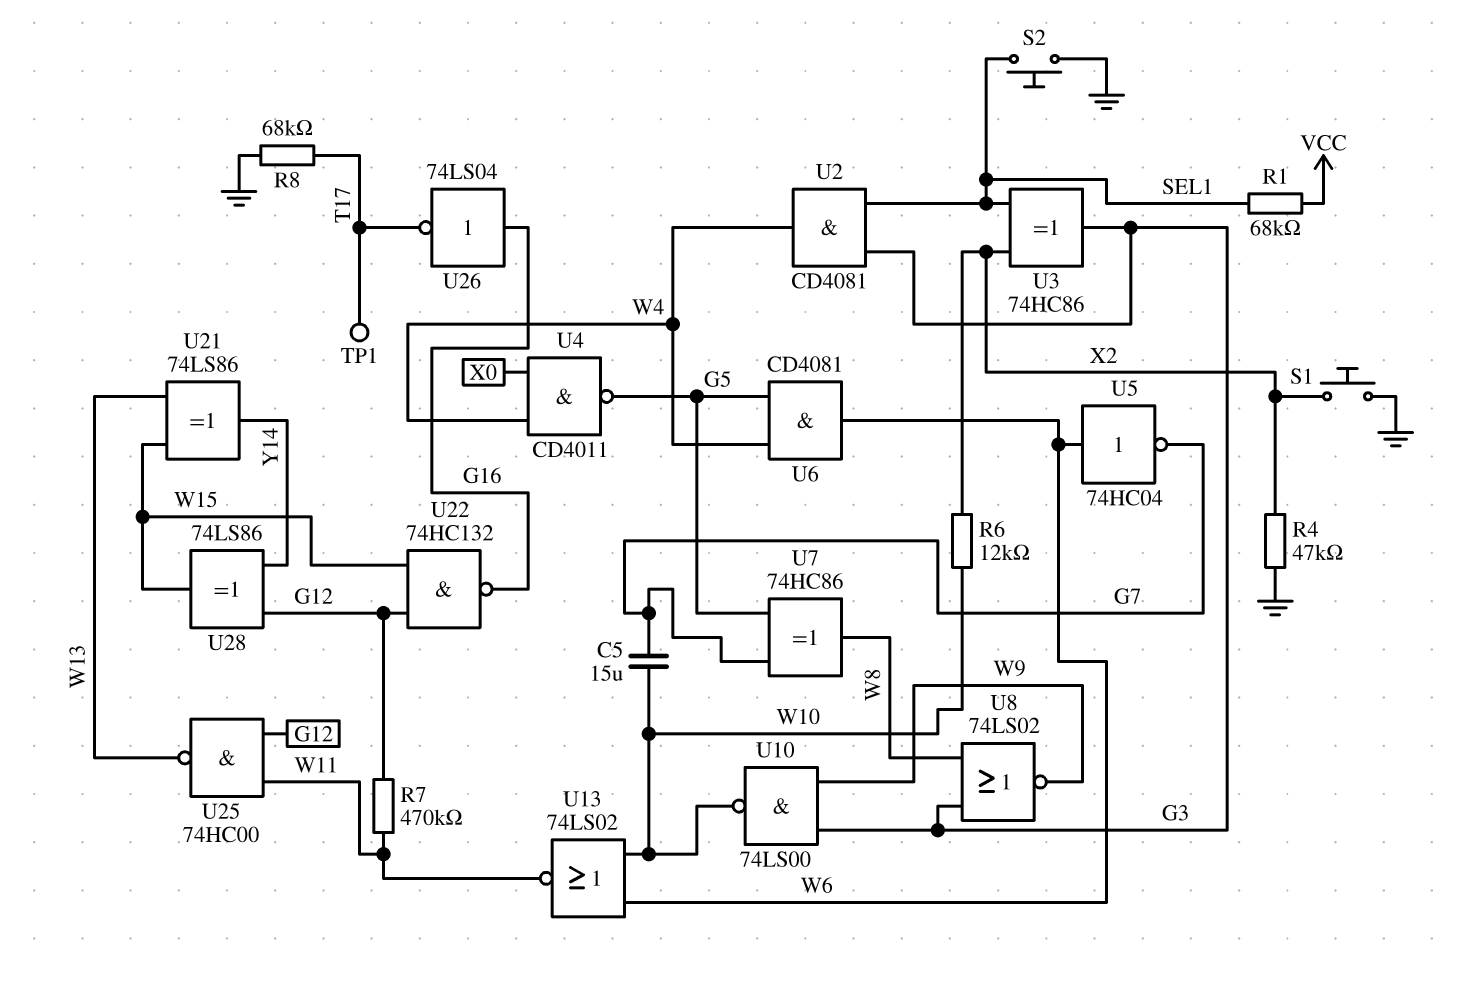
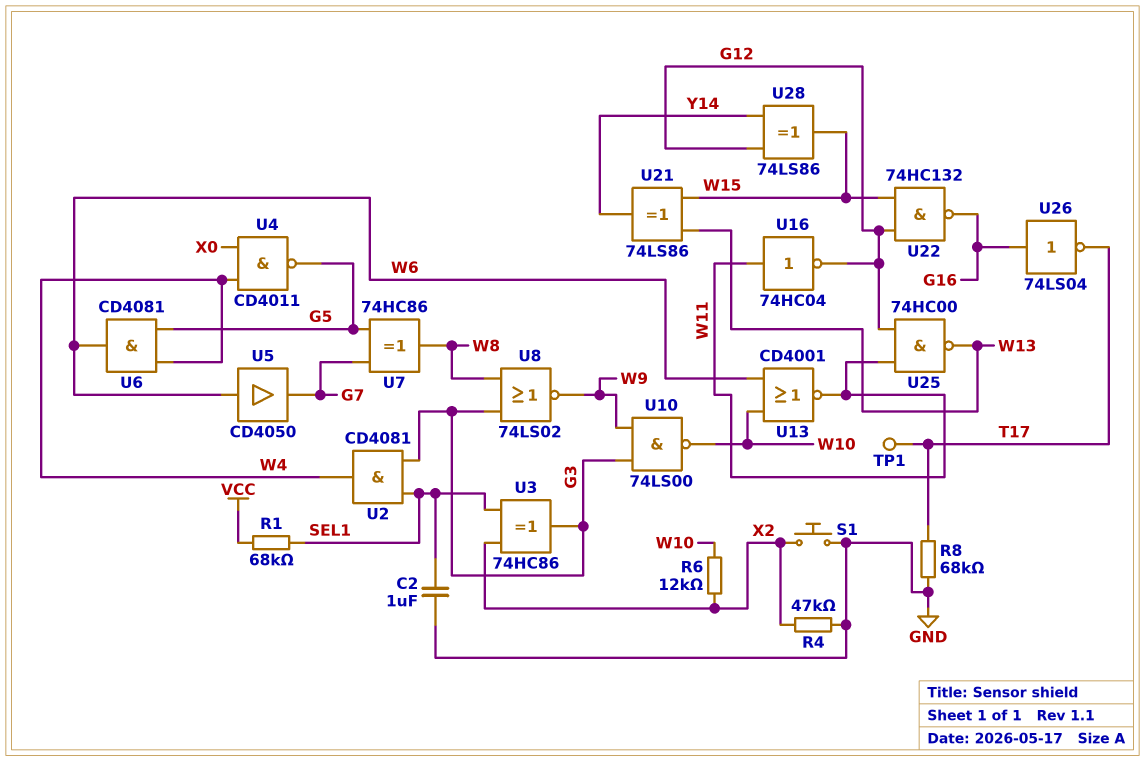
C2: none -> 1uF (GND, SEL1)
C5: 15uF (G7, W10) -> none
R7: 470k (G12, W11) -> none
S2: button (GND, SEL1) -> none
U5: NOT 74HC04 (in W6, out G7) -> buffer CD4050 (in W6, out G7)
U13: NOR 74LS02 (in W6, in W10, out W11) -> NOR CD4001 (in W6, in W10, out W11)
U16: none -> NOT 74HC04 (in W11, out G12)

